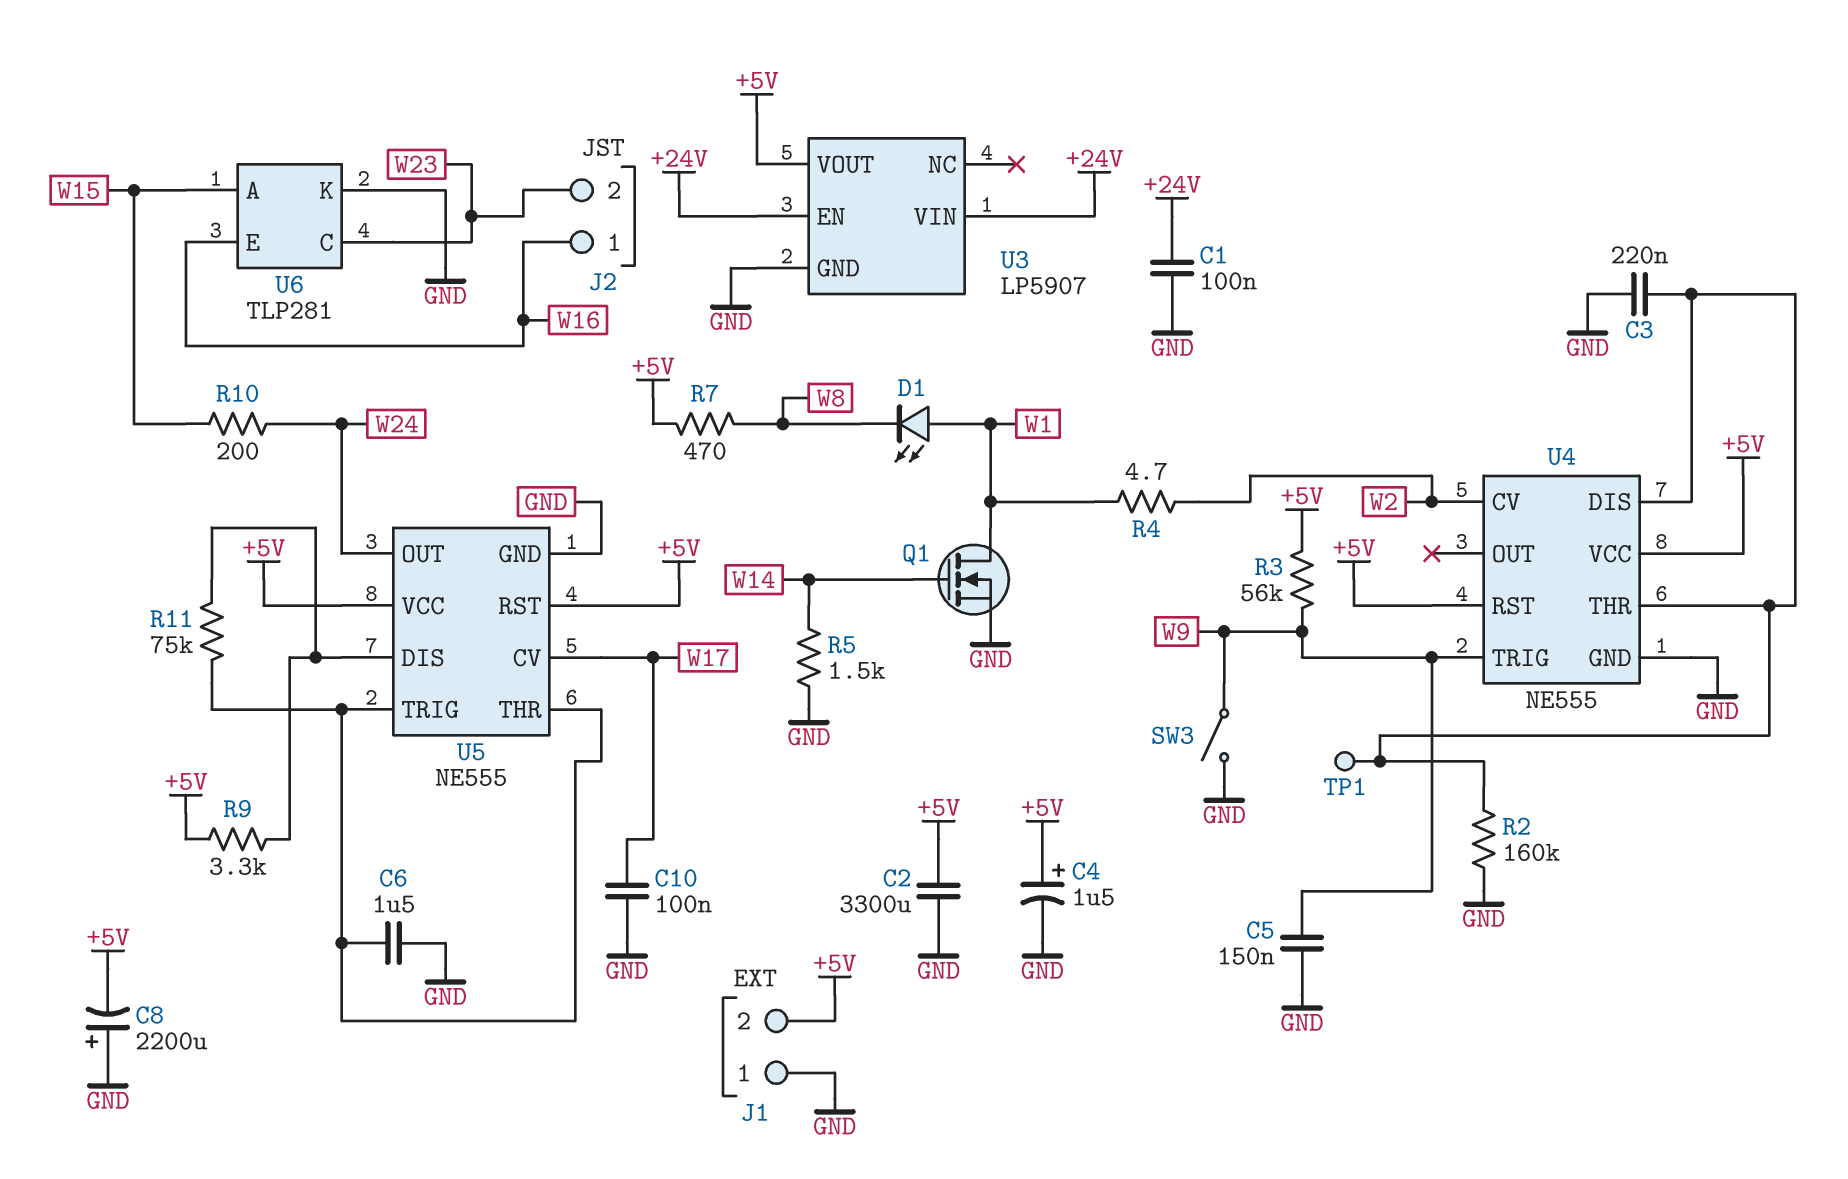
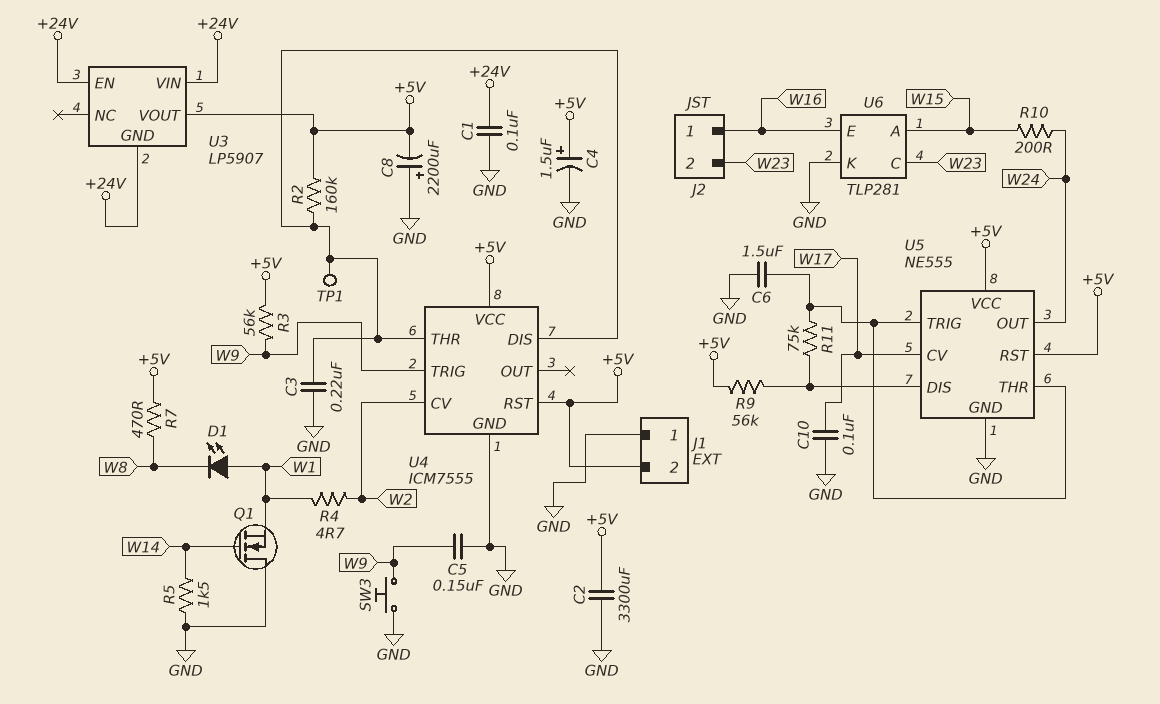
Q1: NMOS (G W14, D W1, S GND) -> NMOS (G W14, D GND, S W1)
R2: 160k (GND, U4/DIS) -> 160k (+5V, U4/DIS)
R9: 3.3k (+5V, U5/DIS) -> 56k (+5V, U5/DIS)
SW3: switch (GND, W9) -> button (GND, W9)
U3 pin GND: GND -> +24V
U4: NE555 -> ICM7555

